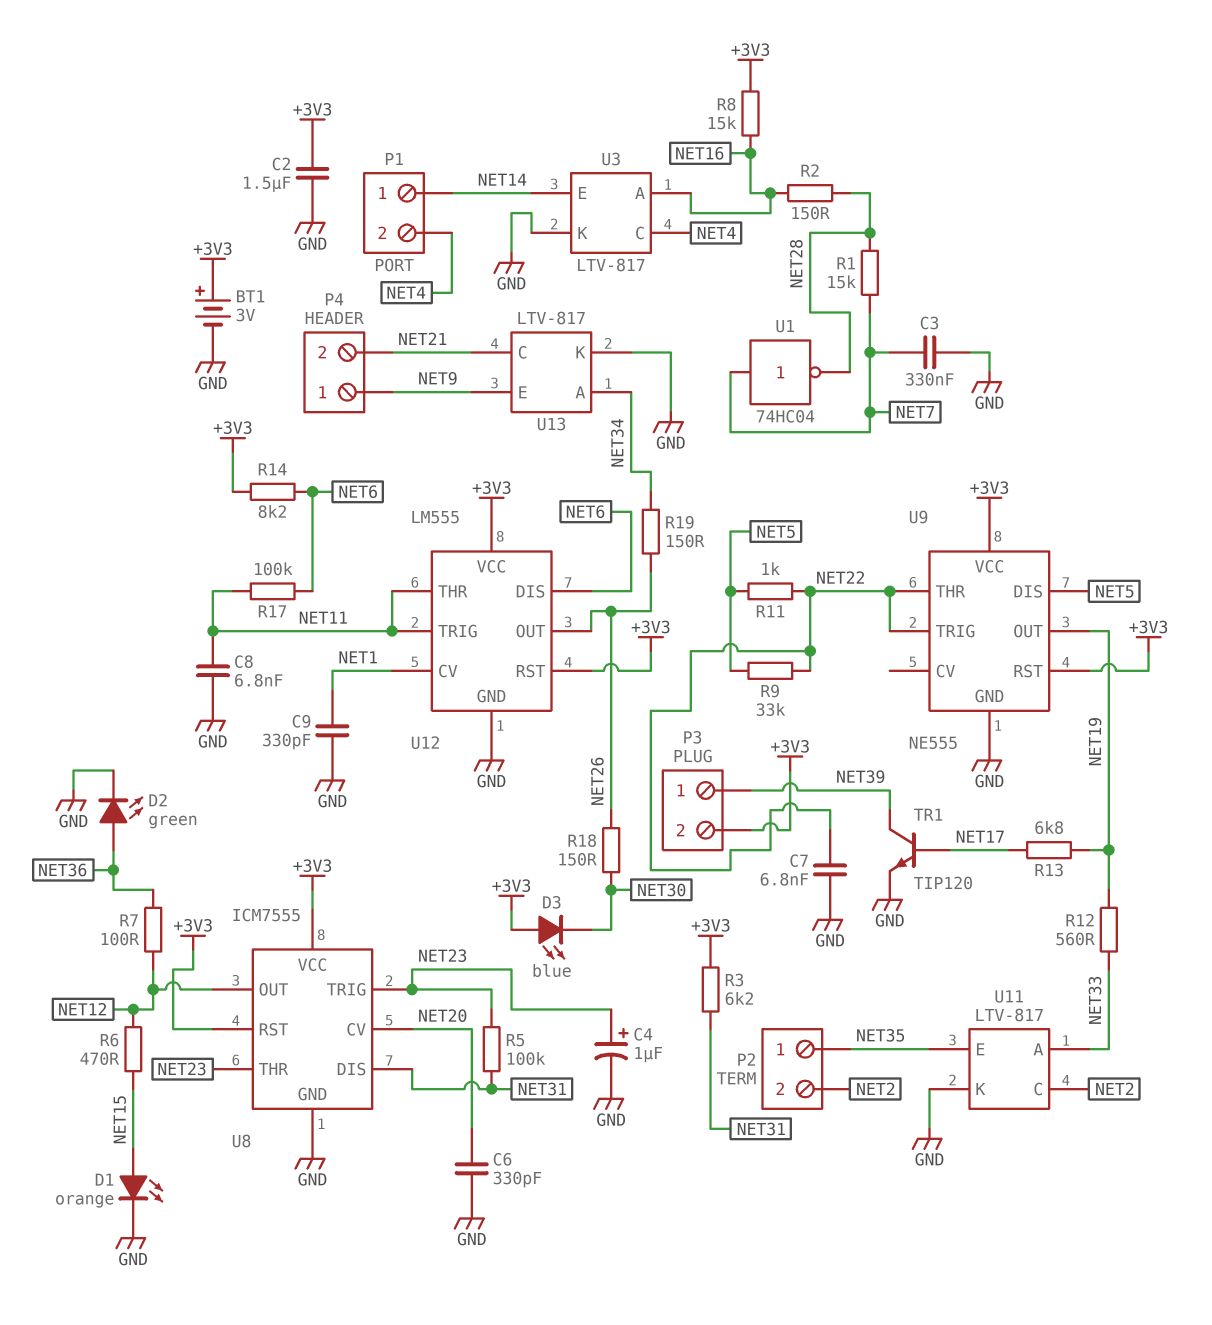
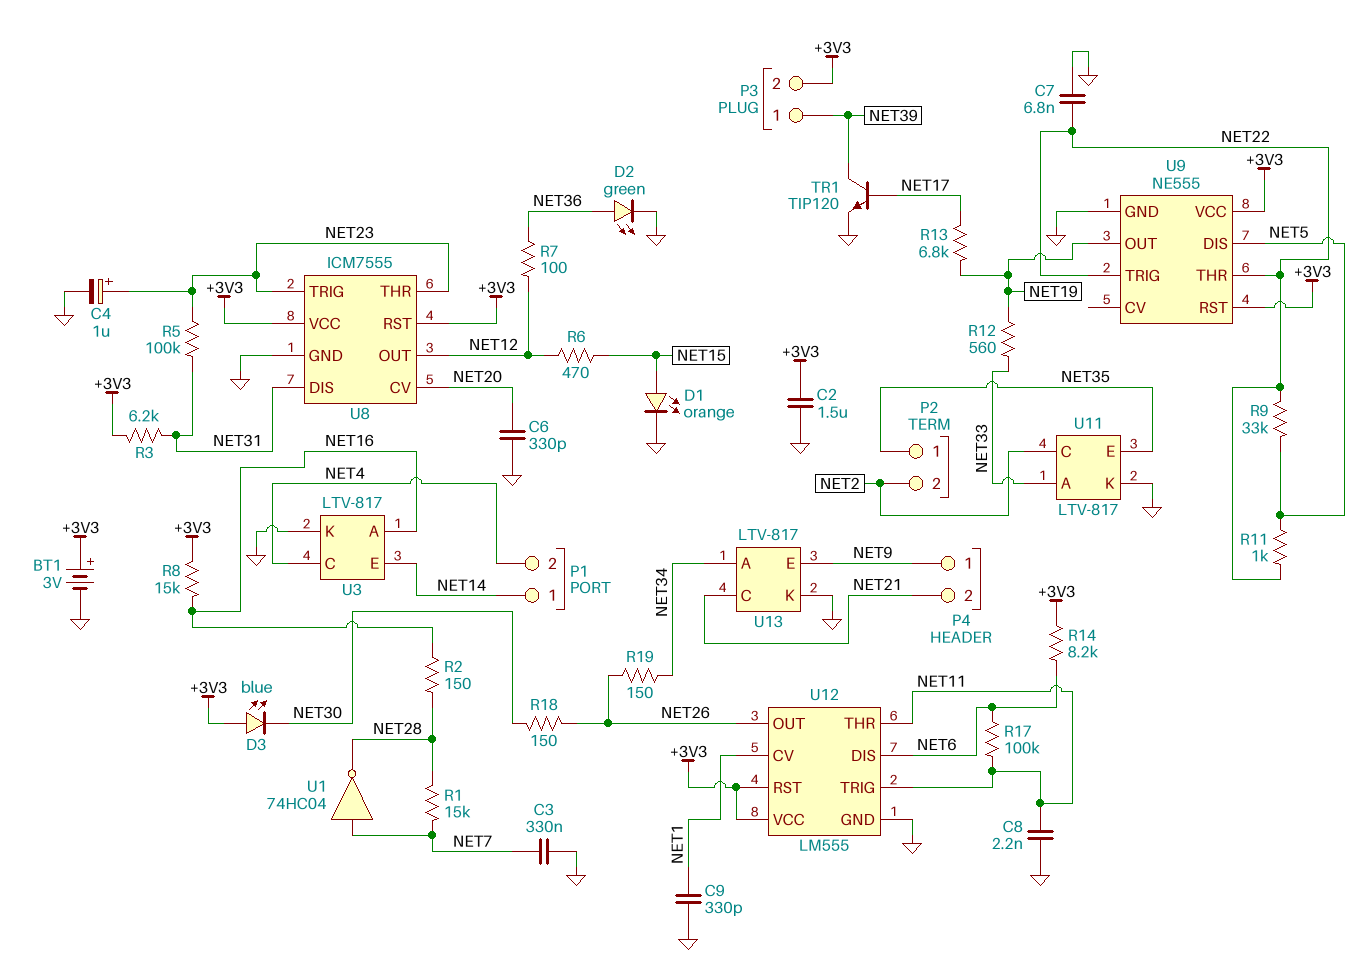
C8: 6.8nF (GND, NET11) -> 2.2nF (GND, NET11)

